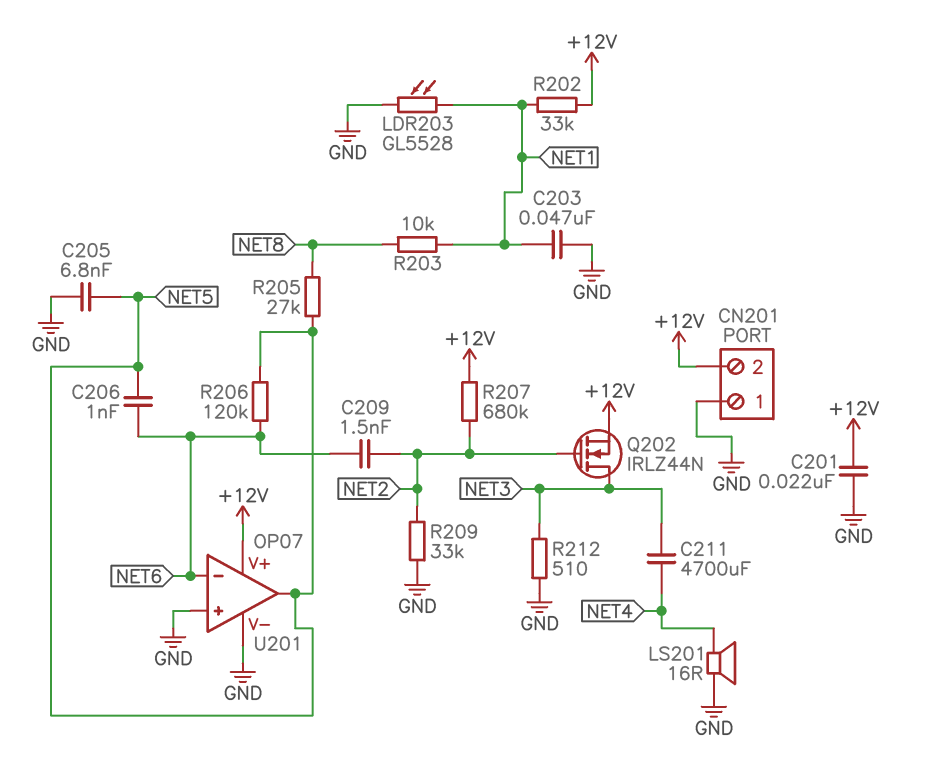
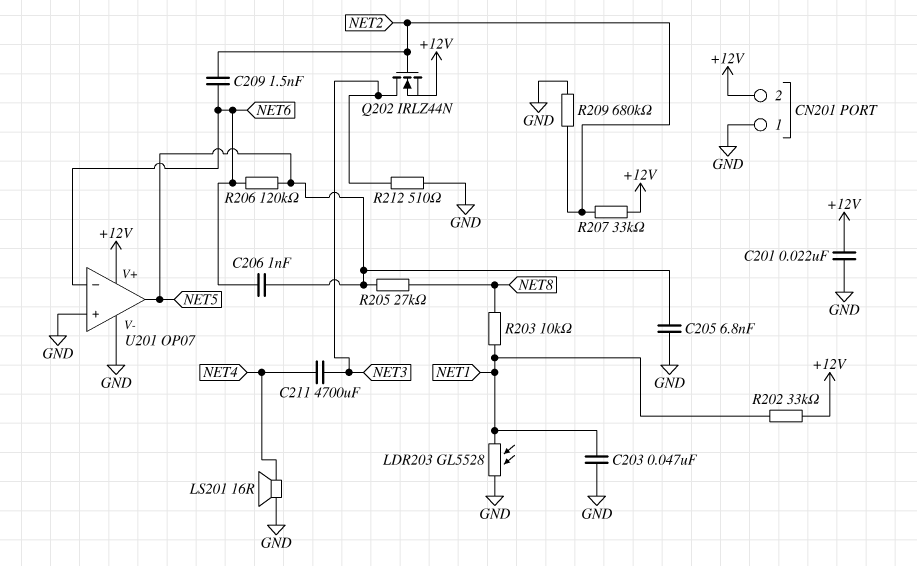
R207: 680k (+12V, NET2) -> 33k (+12V, NET2)
R209: 33k (GND, NET2) -> 680k (GND, NET2)

